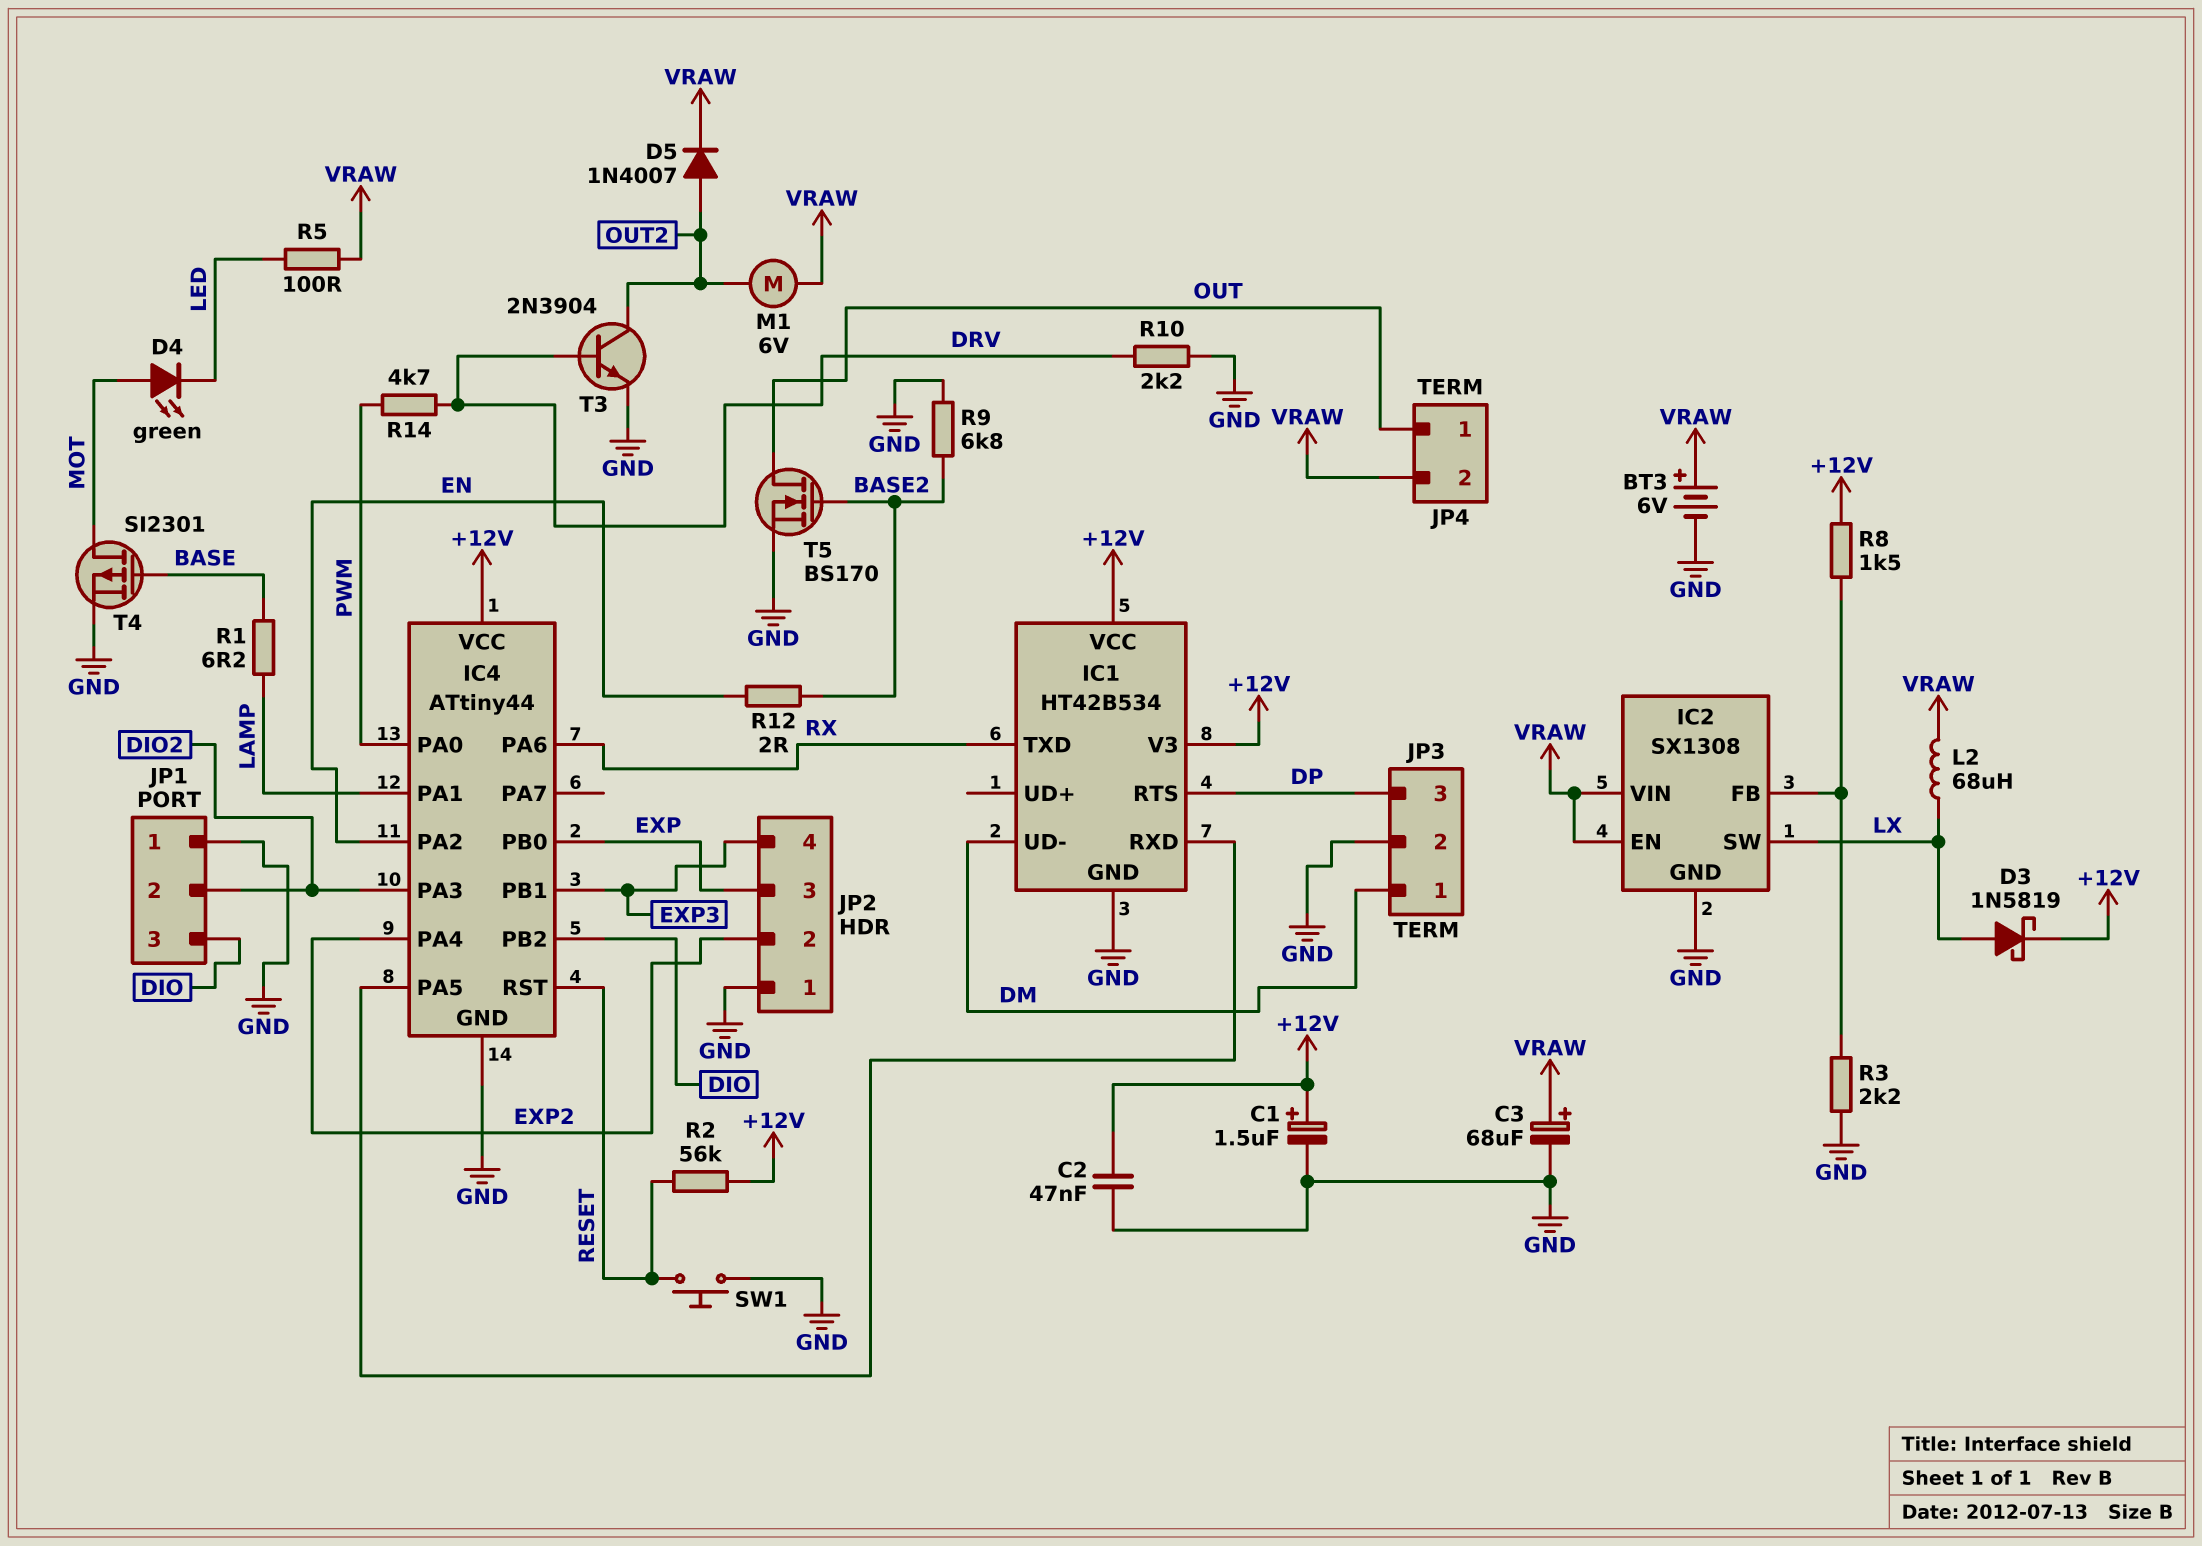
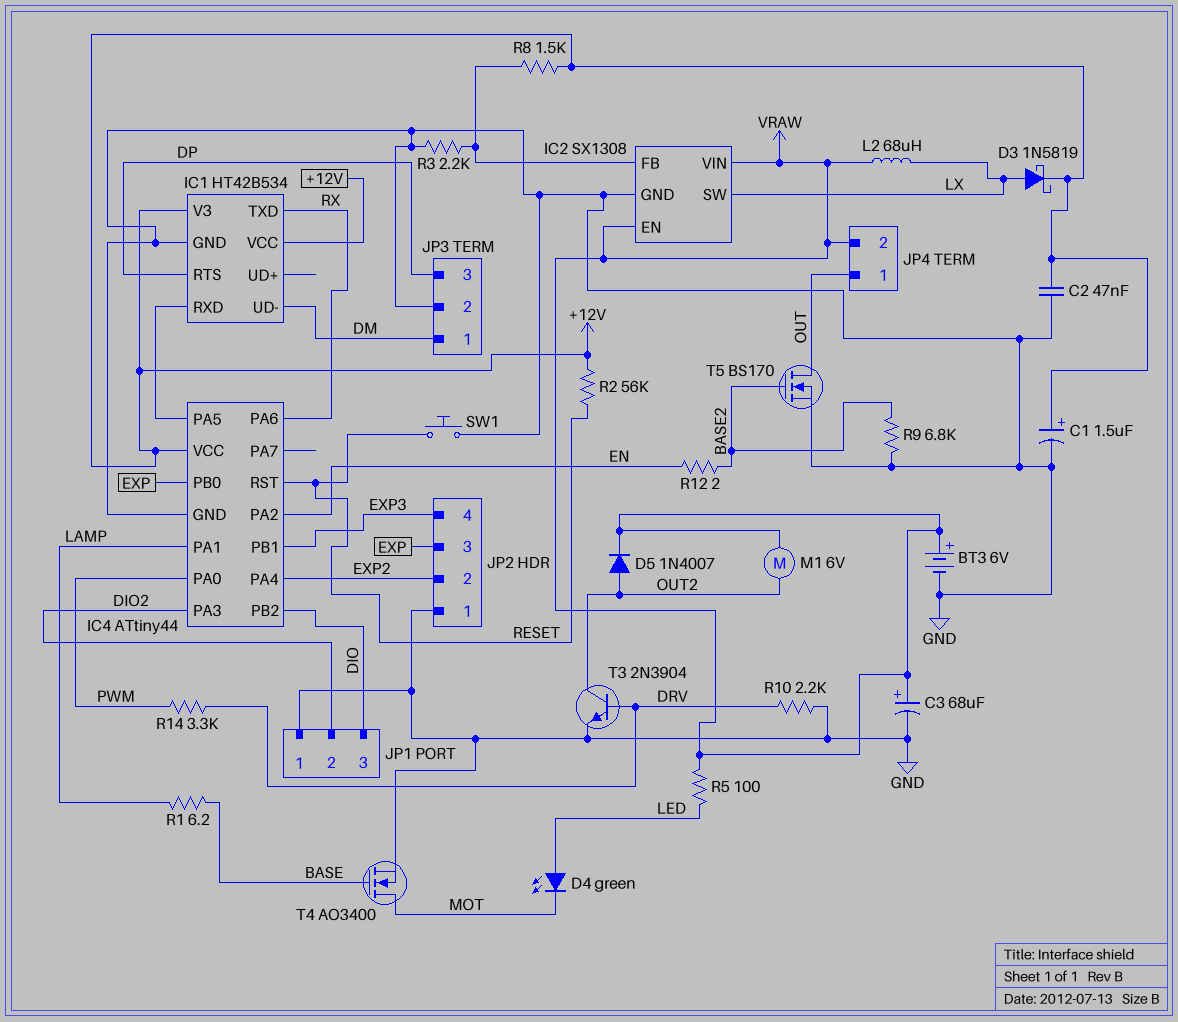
D4: LED green (A MOT, K LED) -> LED green (A LED, K MOT)
R14: 4.7k (DRV, PWM) -> 3.3k (DRV, PWM)
T4: PMOS SI2301 (G BASE, D MOT, S GND) -> NMOS AO3400 (G BASE, D MOT, S GND)

